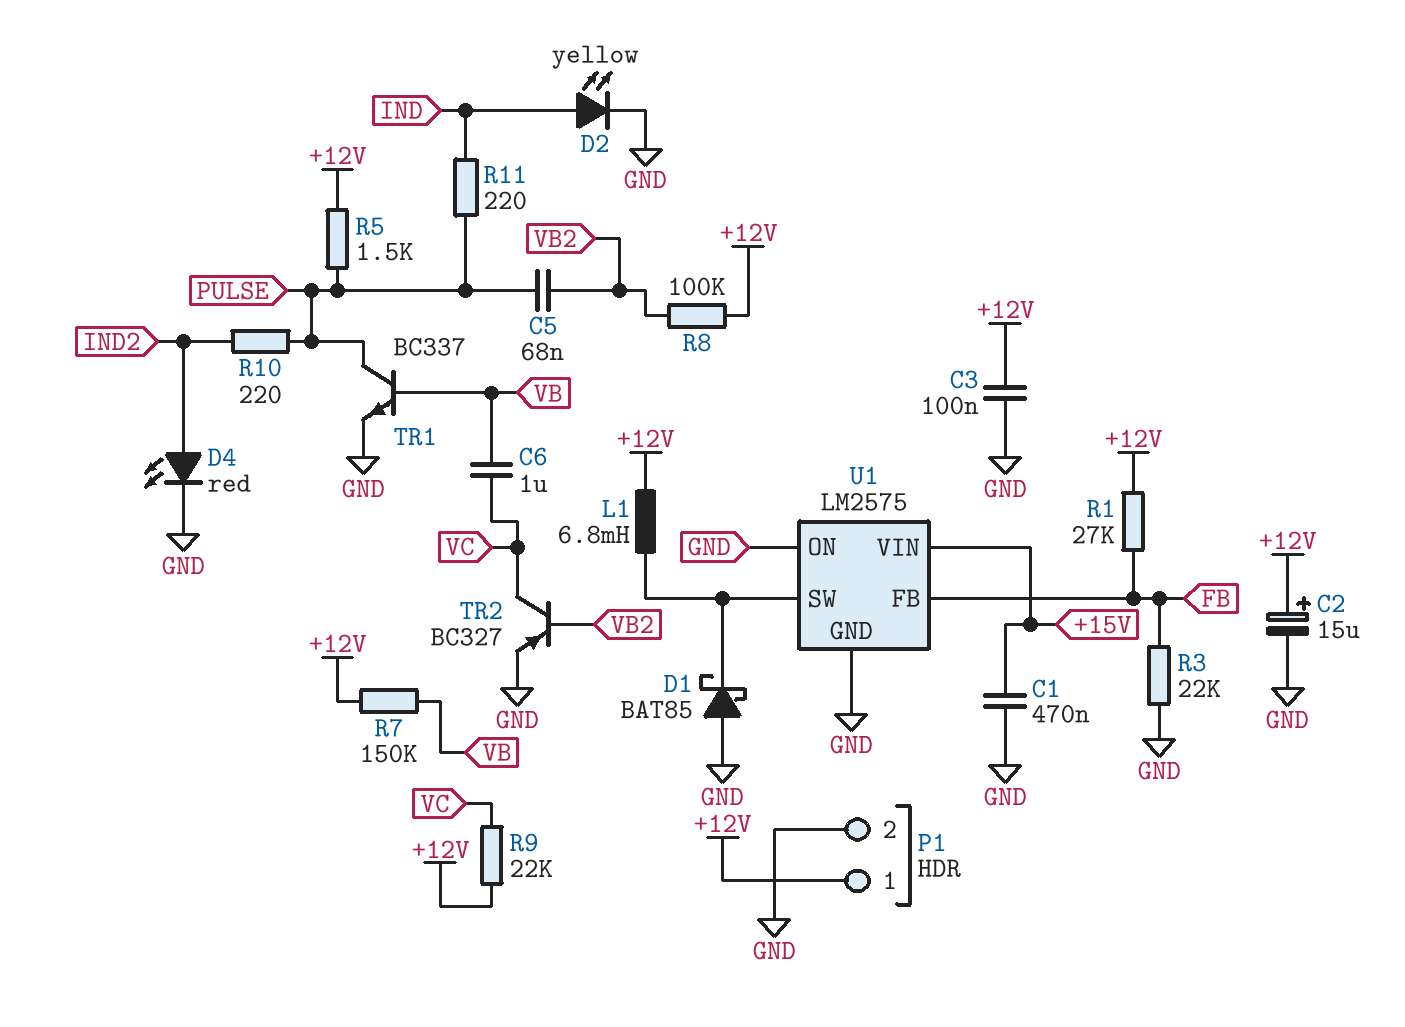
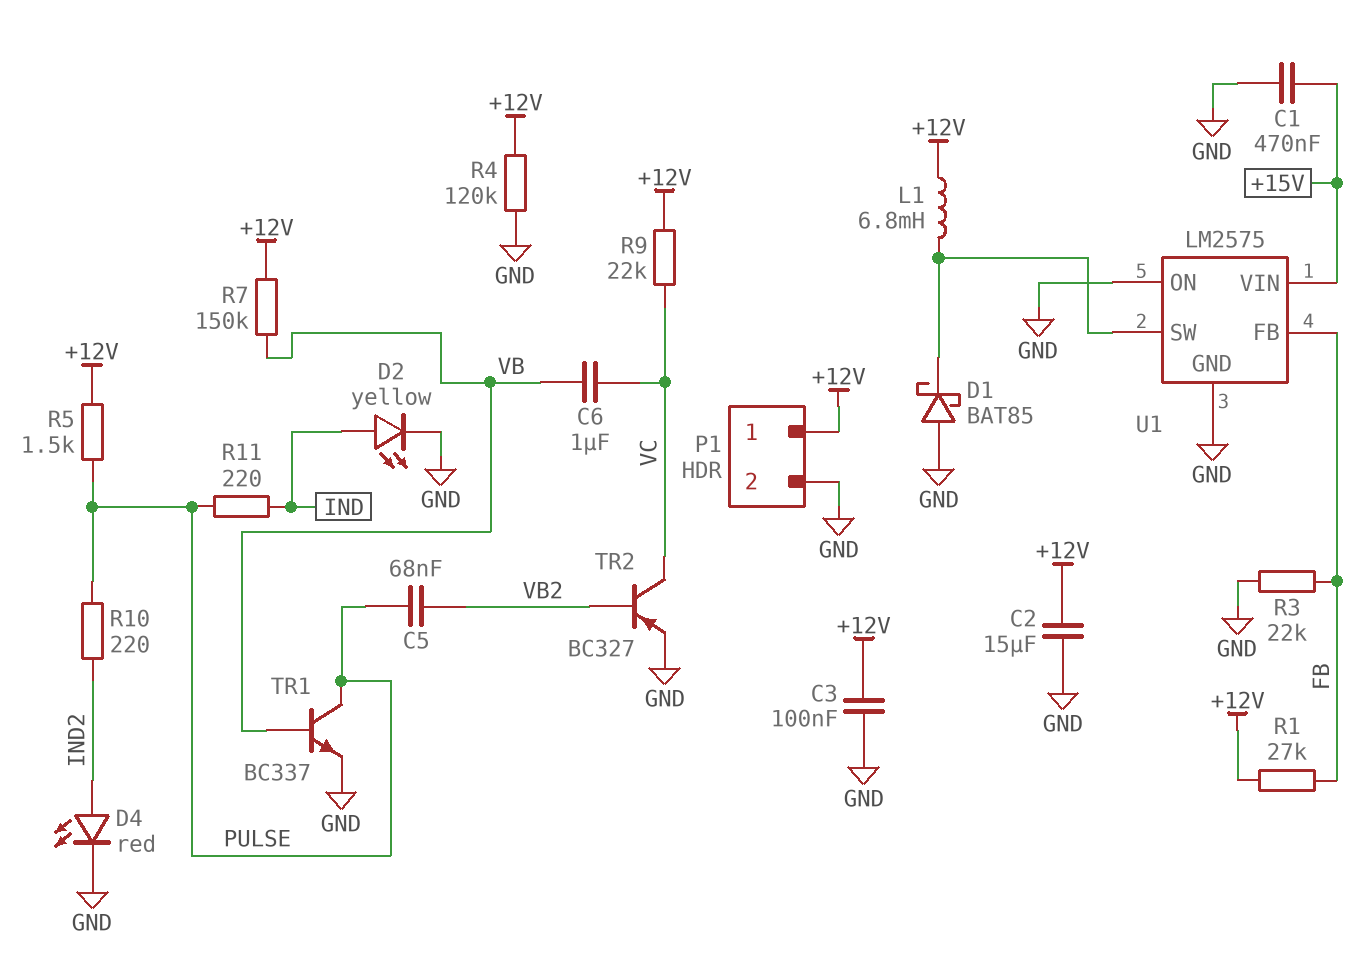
C2: 15uF (plus +12V, minus GND) -> 15uF (+12V, GND)
R4: none -> 120k (+12V, GND)
R8: 100k (+12V, VB2) -> none

